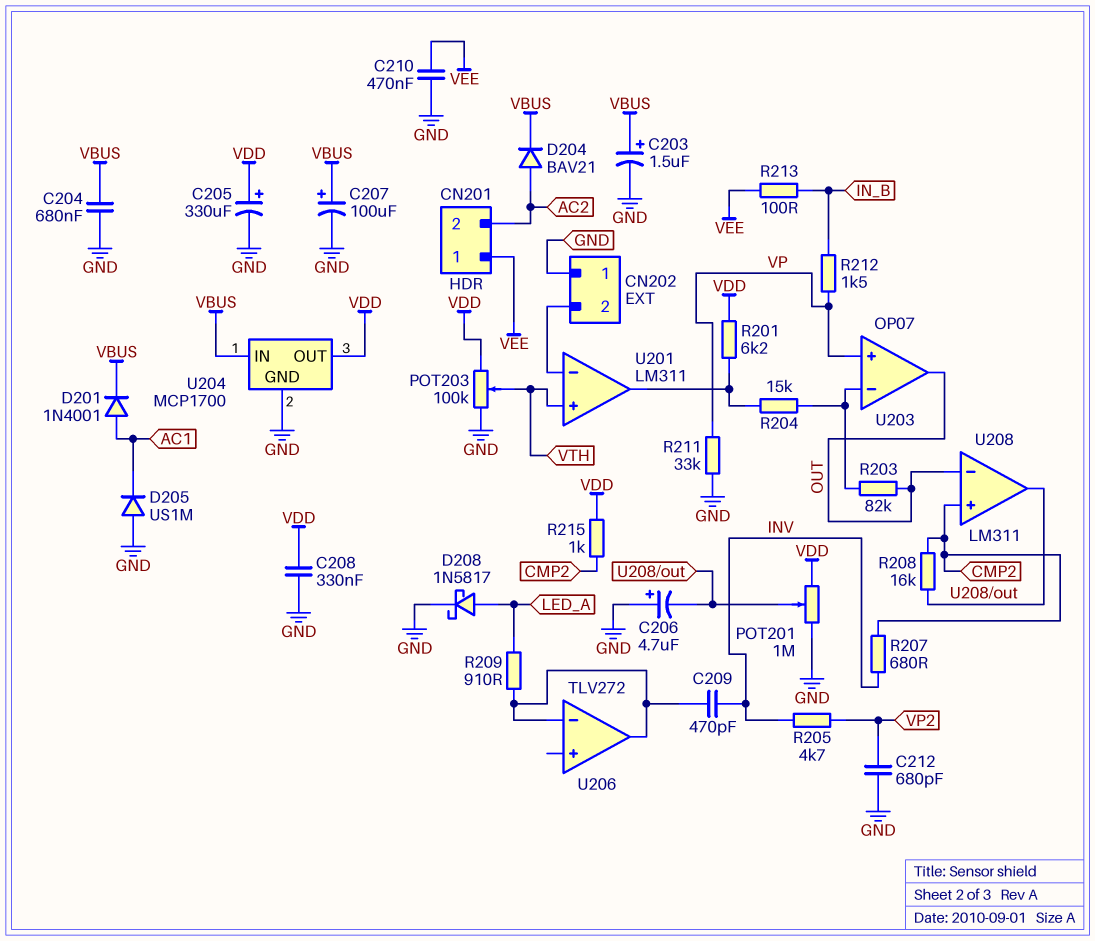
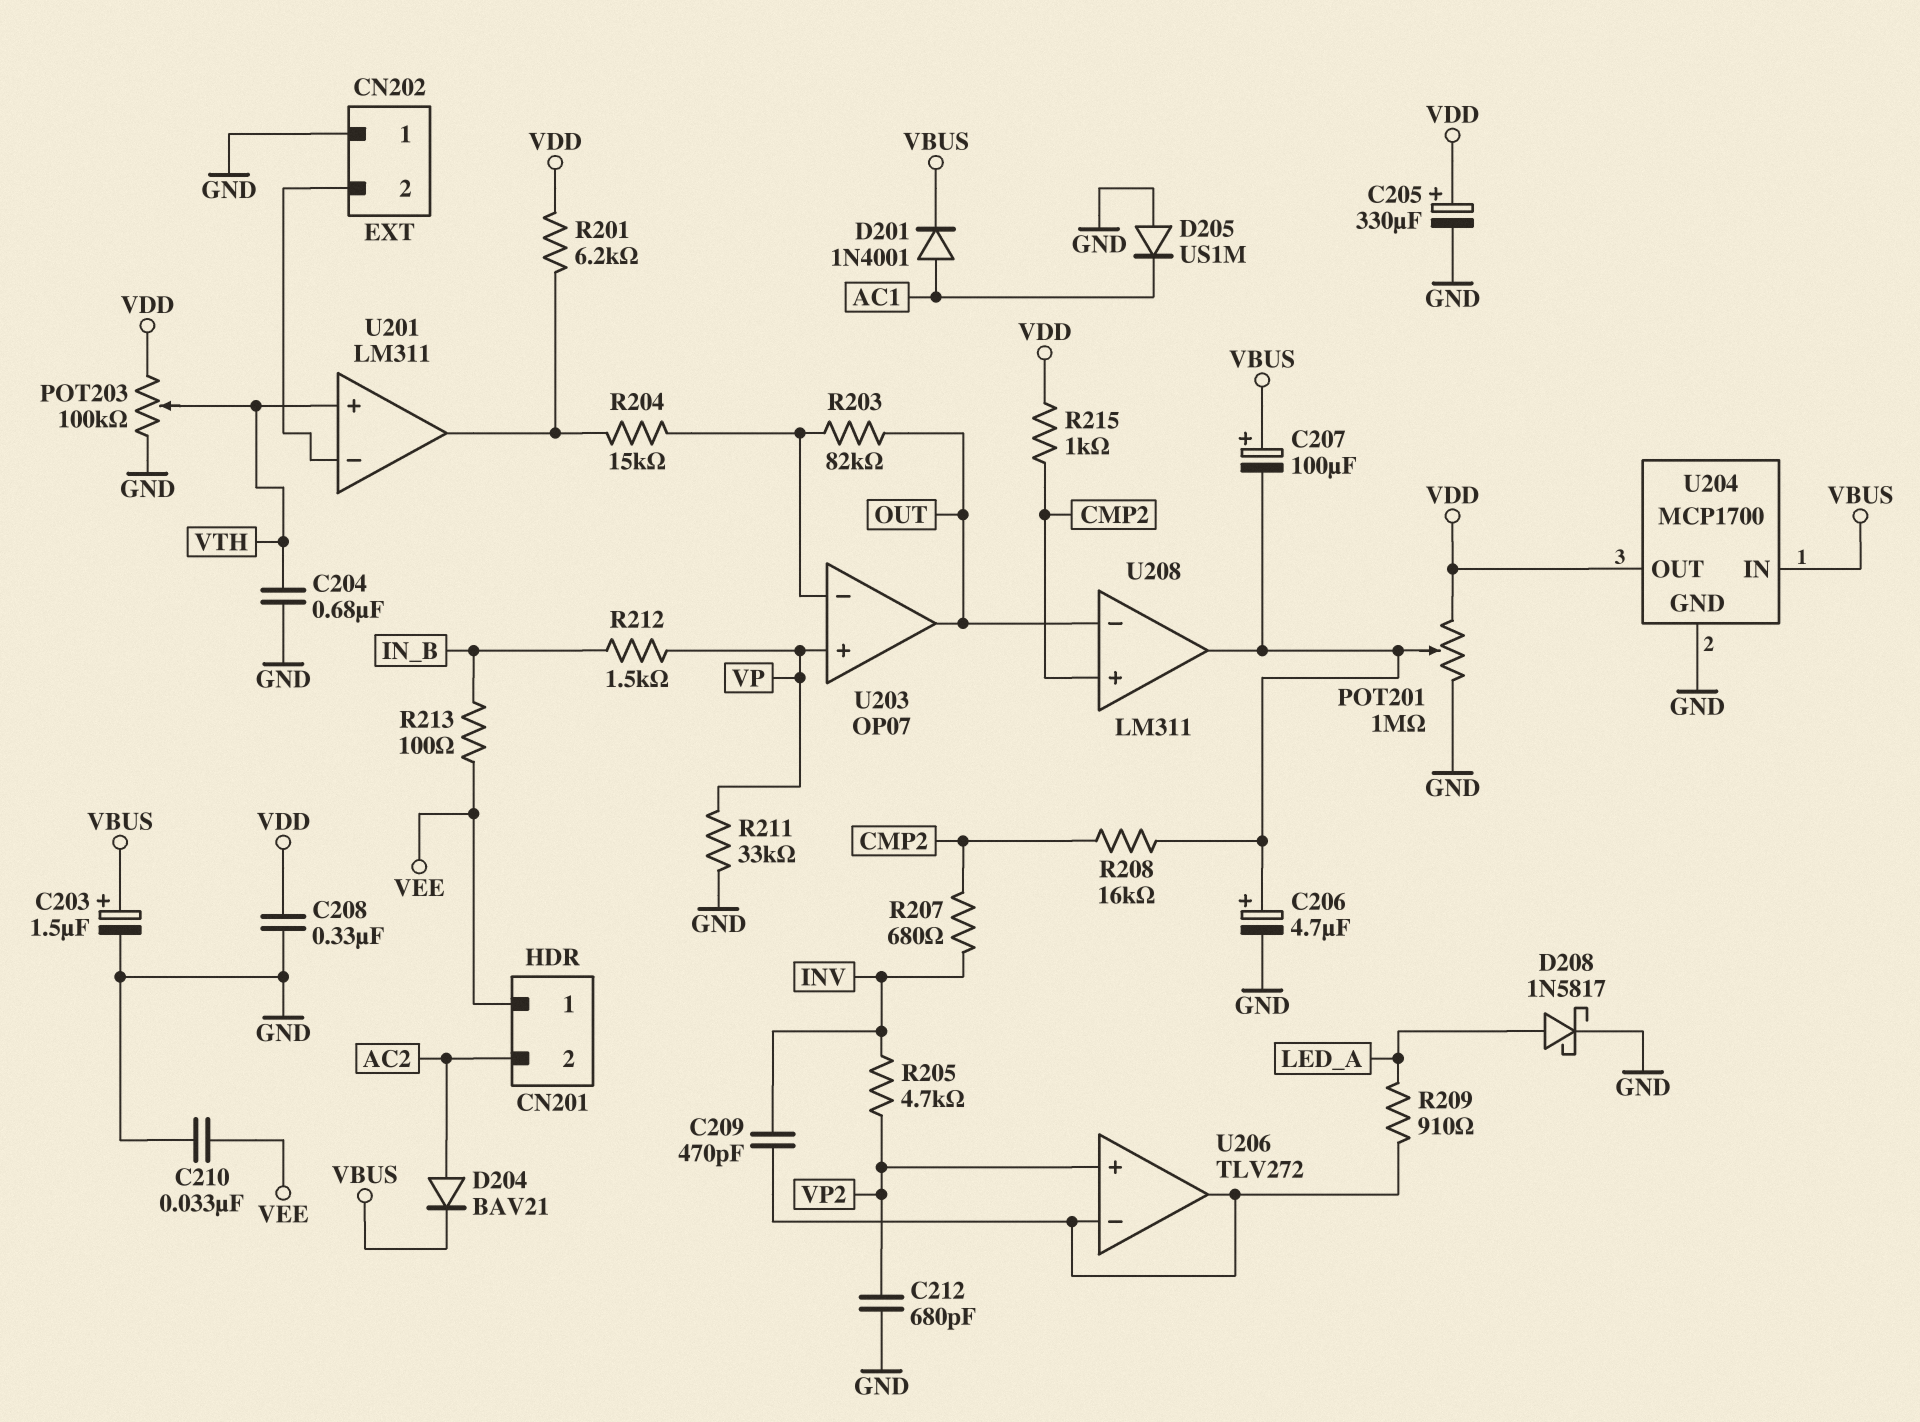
C204: 680nF (GND, VBUS) -> 680nF (GND, VTH)
C206: 4.7uF (plus GND, minus U208/out) -> 4.7uF (plus U208/out, minus GND)
C207: 100uF (plus VBUS, minus GND) -> 100uF (plus VBUS, minus U208/out)
C210: 470nF (GND, VEE) -> 33nF (GND, VEE)
U206 pin in+: none -> VP2

